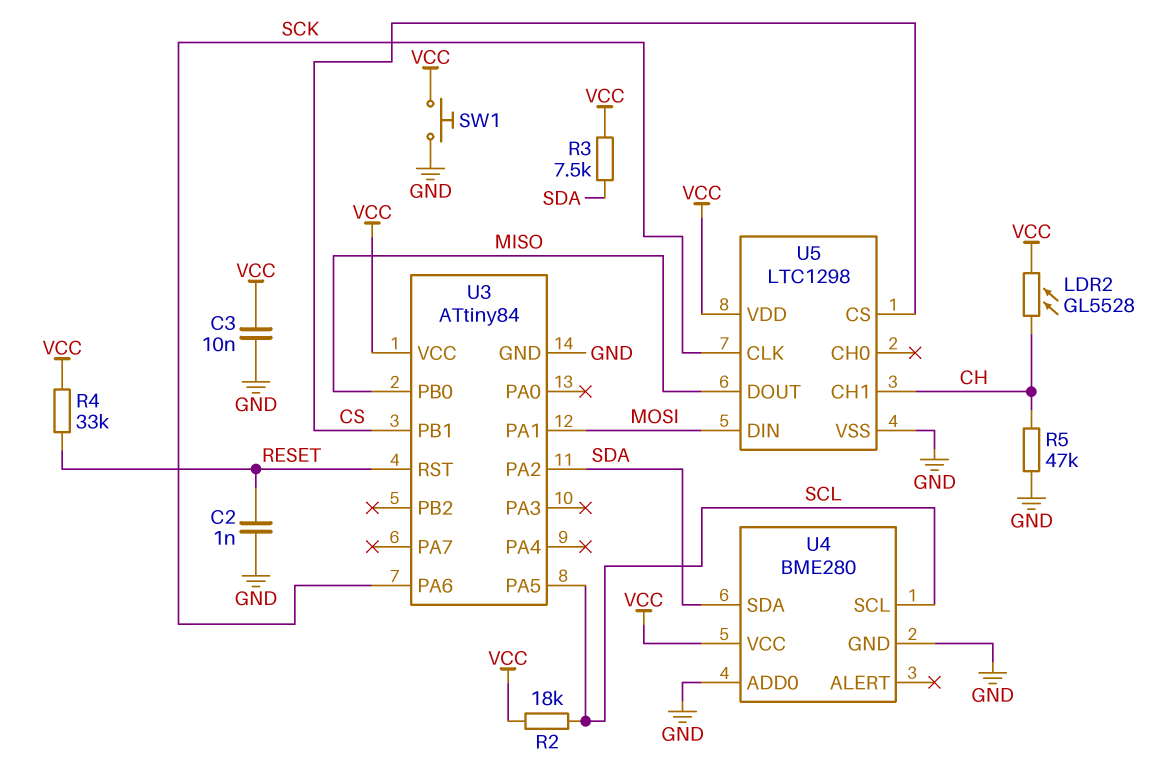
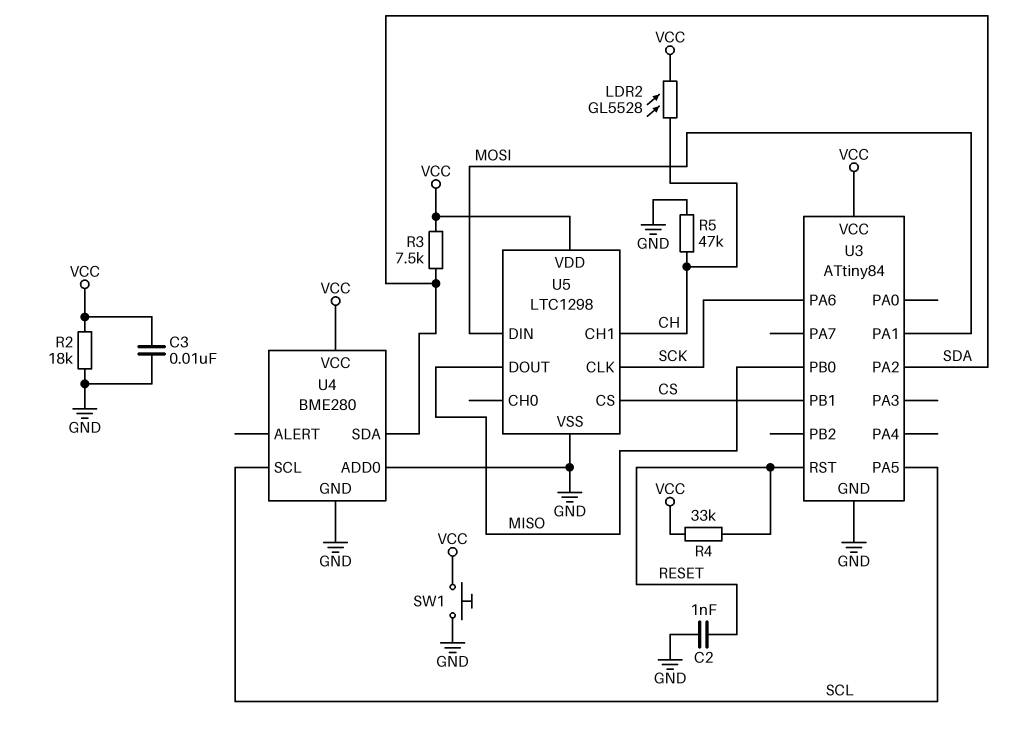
R2: 18k (SCL, VCC) -> 18k (GND, VCC)

